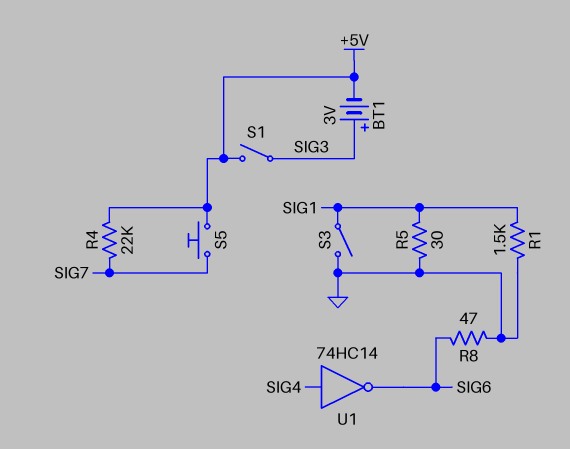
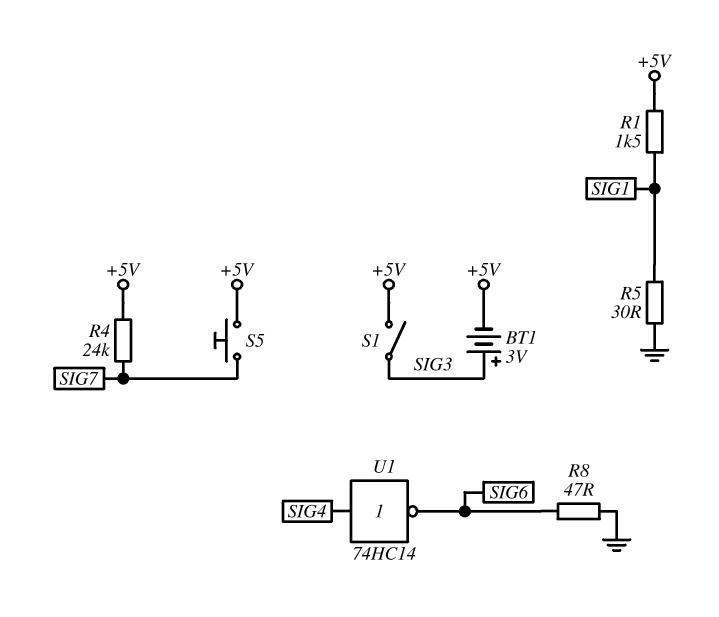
R1: 1.5k (GND, SIG1) -> 1.5k (+5V, SIG1)
R4: 22k (+5V, SIG7) -> 24k (+5V, SIG7)
S3: switch (GND, SIG1) -> none

